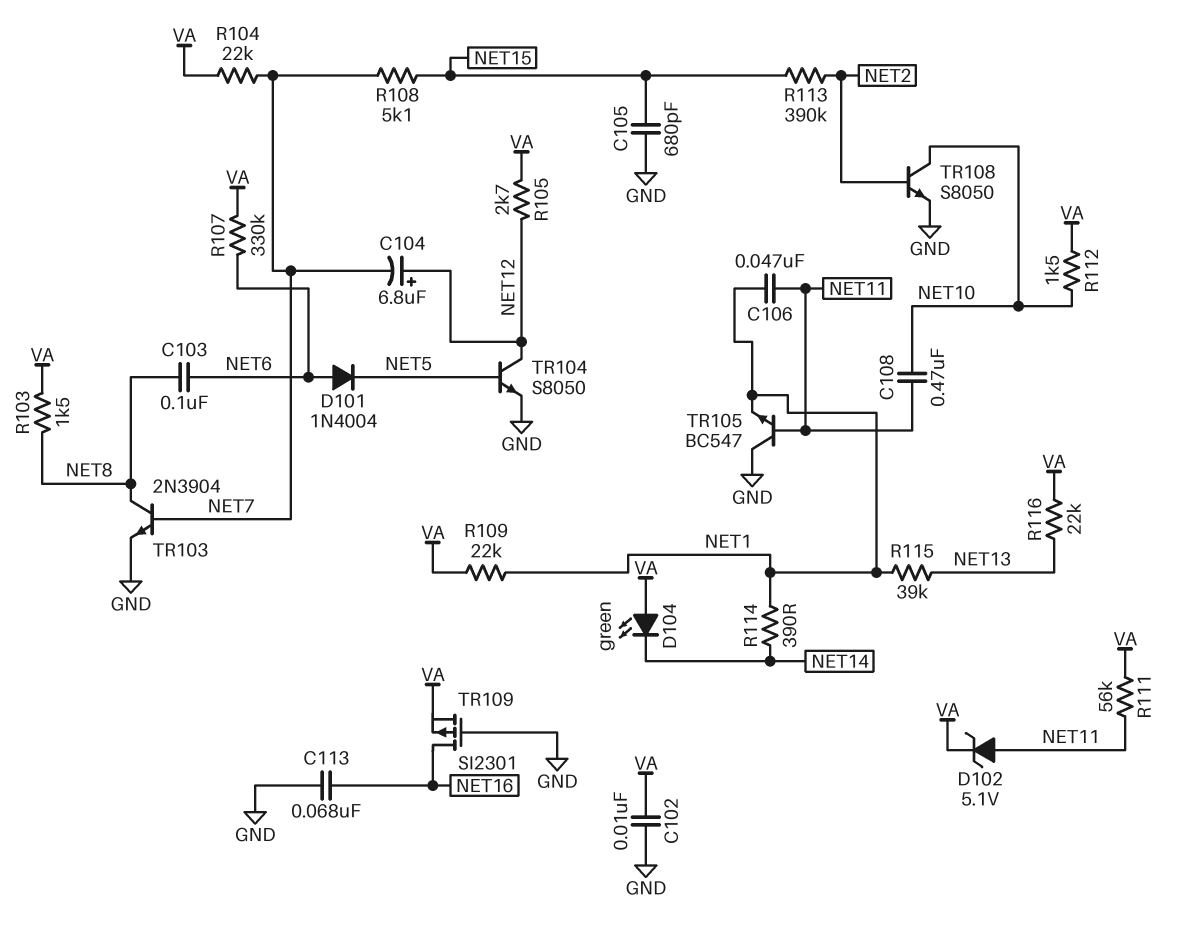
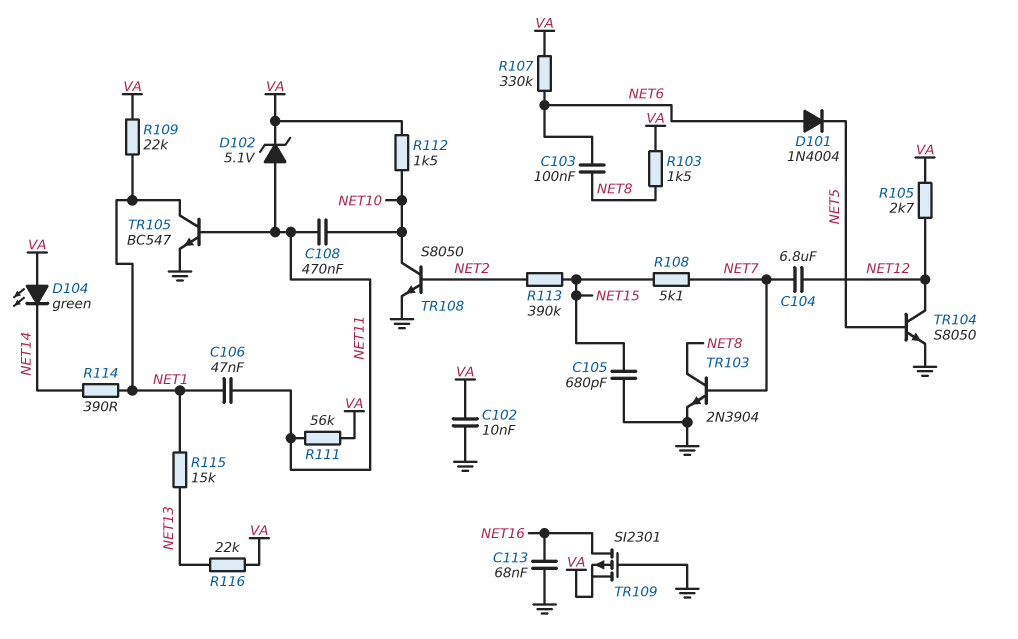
C104: 6.8uF (plus NET12, minus NET7) -> 6.8uF (NET7, NET12)
R104: 22k (NET7, VA) -> none
R115: 39k (NET1, NET13) -> 15k (NET1, NET13)
TR105: NPN BC547 (B NET11, C GND, E NET1) -> NPN BC547 (B NET11, C NET1, E GND)

